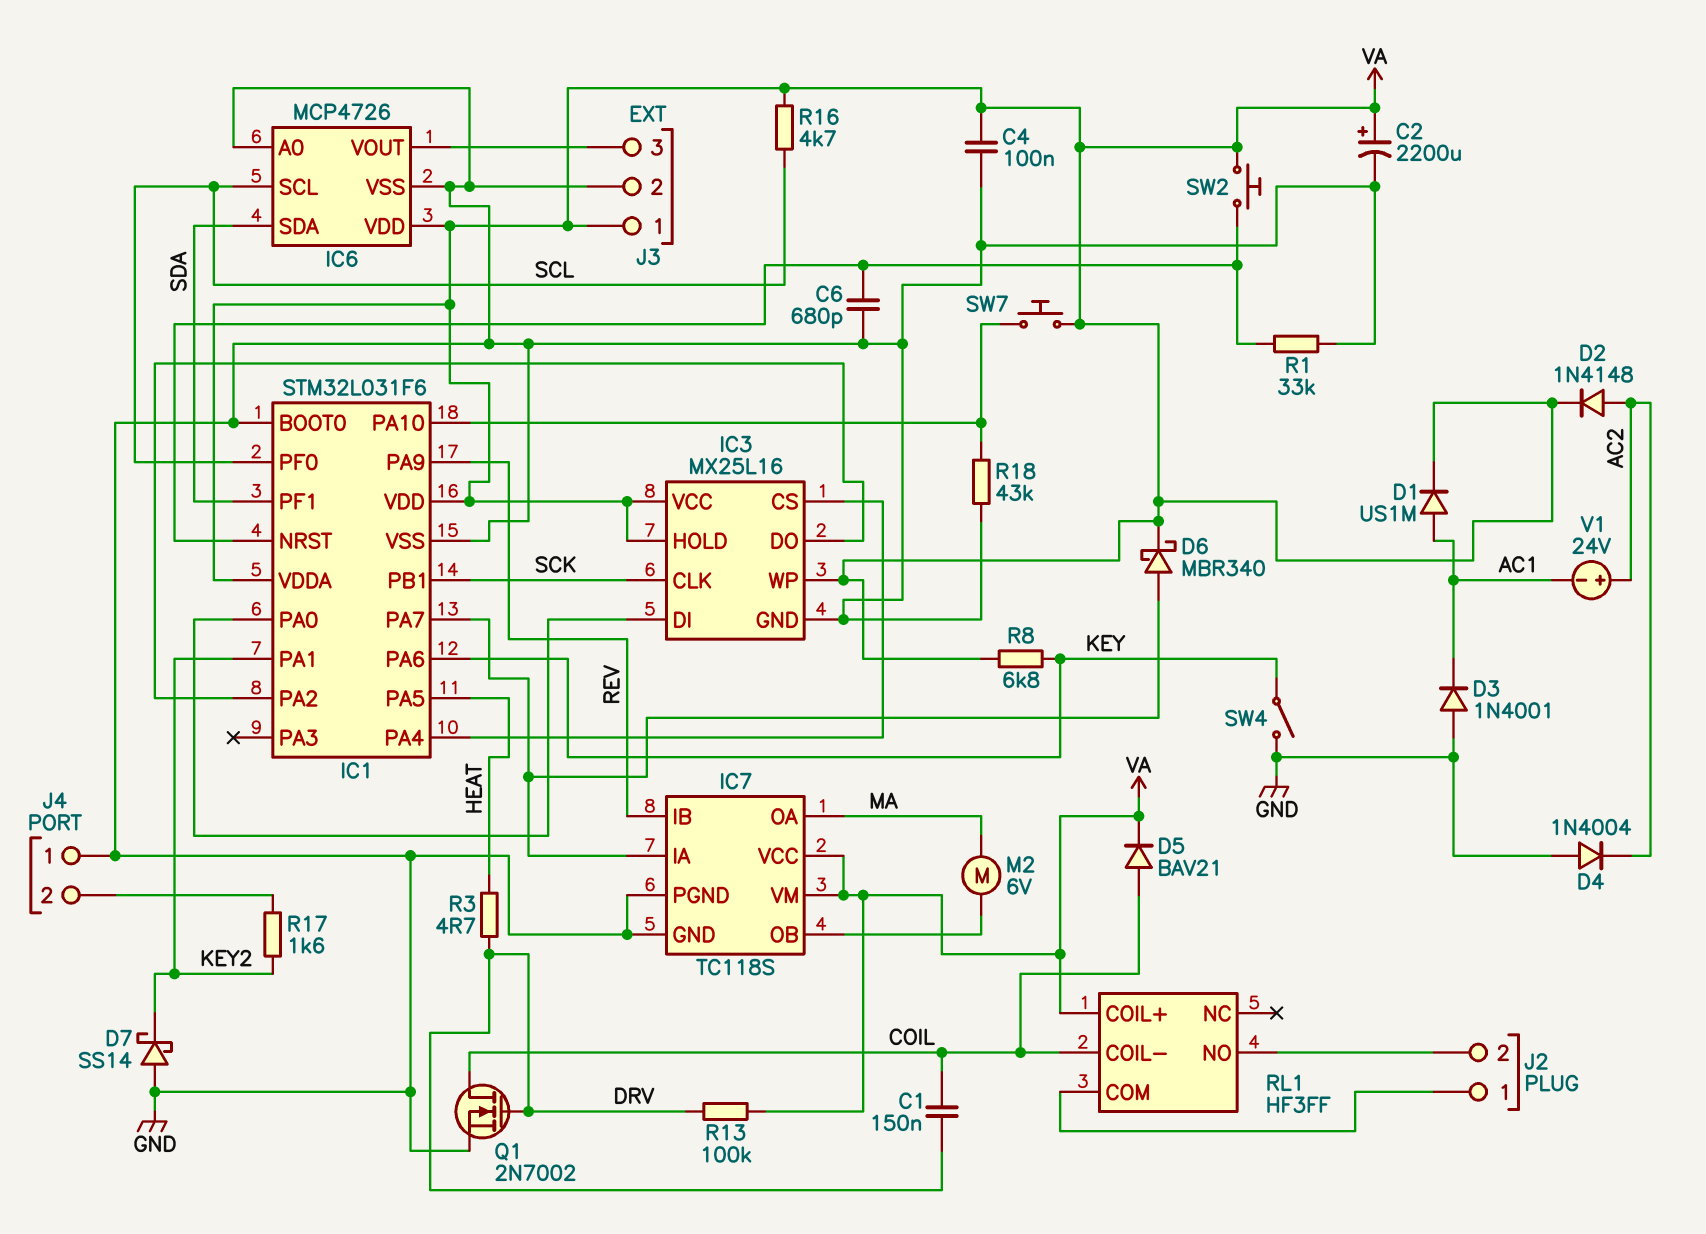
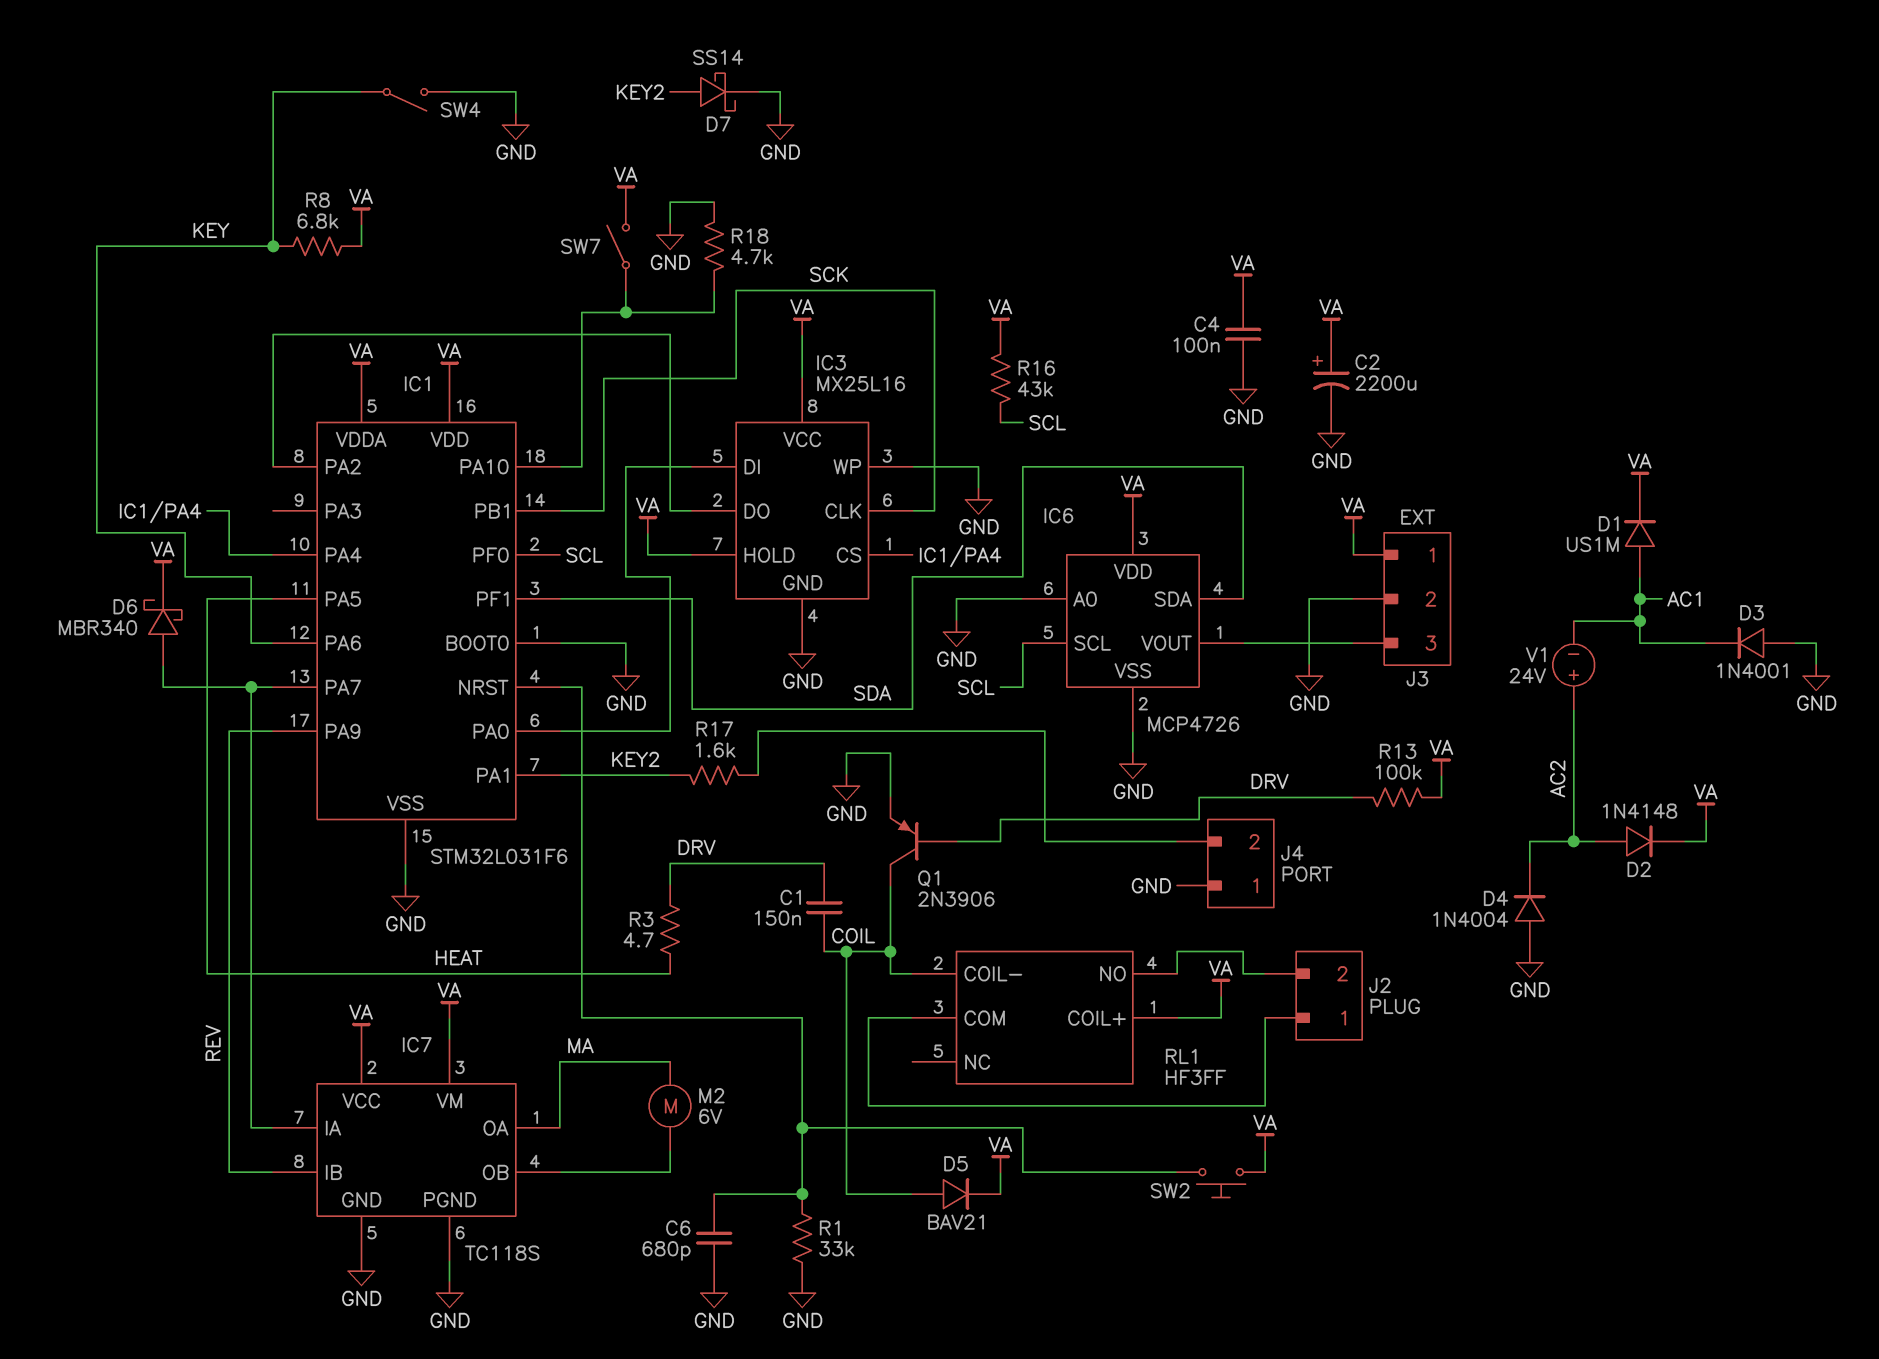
D7: schottky SS14 (A GND, K KEY2) -> schottky SS14 (A KEY2, K GND)
IC3 pin WP: VA -> GND
Q1: NMOS 2N7002 (G DRV, D COIL, S GND) -> PNP 2N3906 (B DRV, C COIL, E GND)
R16: 4.7k (SCL, VA) -> 43k (SCL, VA)
R18: 43k (GND, IC1/PA10) -> 4.7k (GND, IC1/PA10)
SW7: button (IC1/PA10, VA) -> switch (IC1/PA10, VA)

